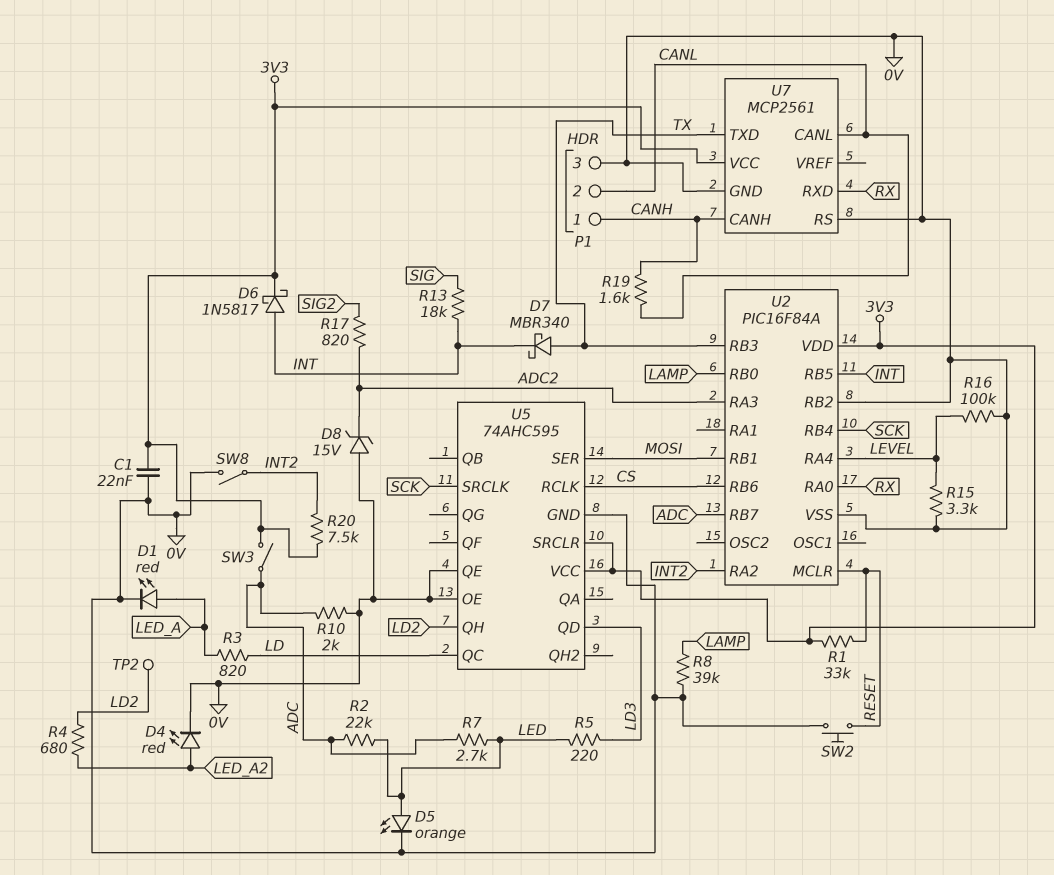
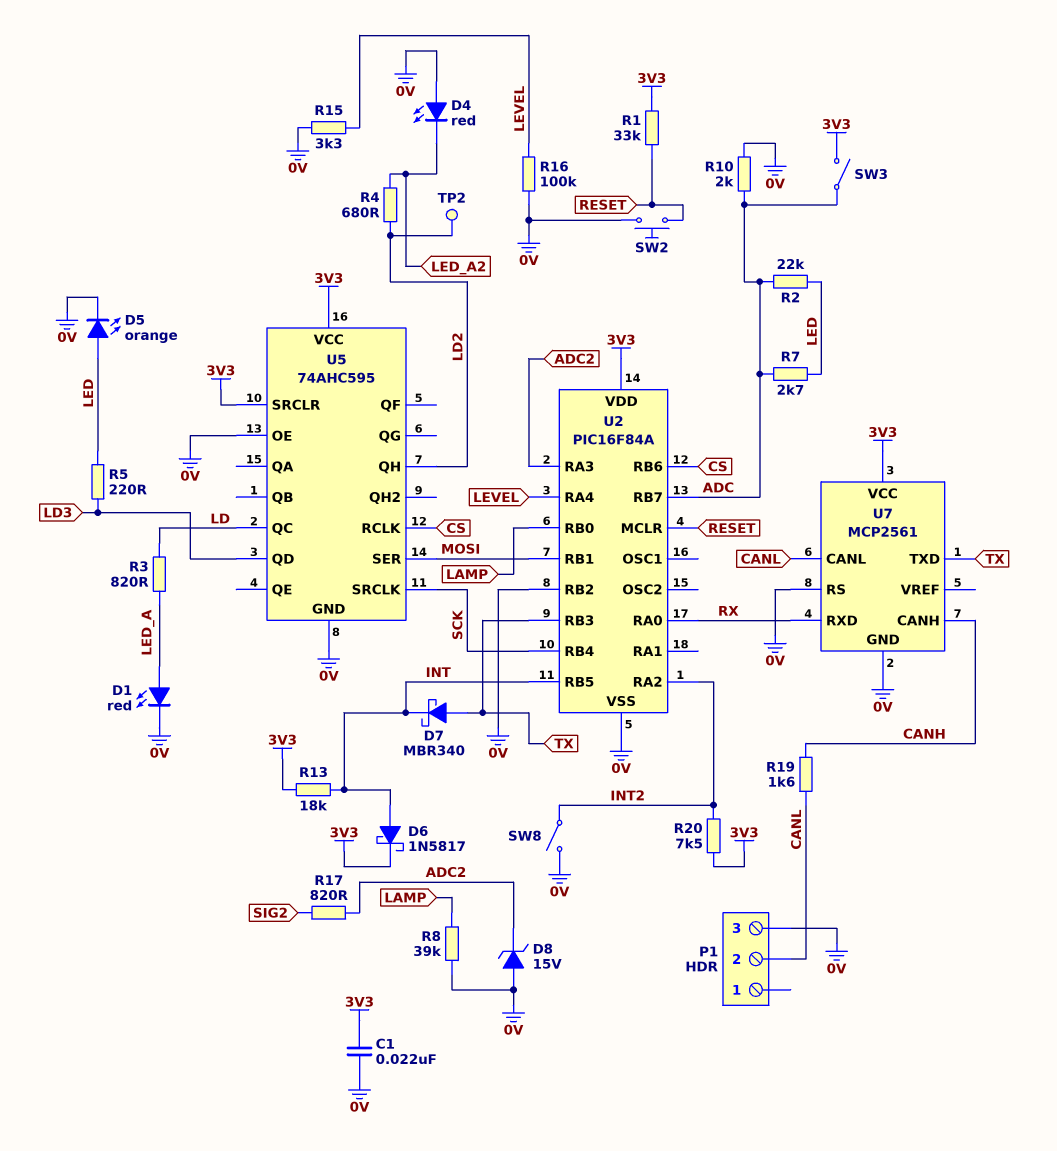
D4: LED red (A LED_A2, K 0V) -> LED red (A 0V, K LED_A2)
P1 pin 1: CANH -> none
R13: 18k (INT, SIG) -> 18k (3V3, INT)
U5 pin QE: 0V -> none

